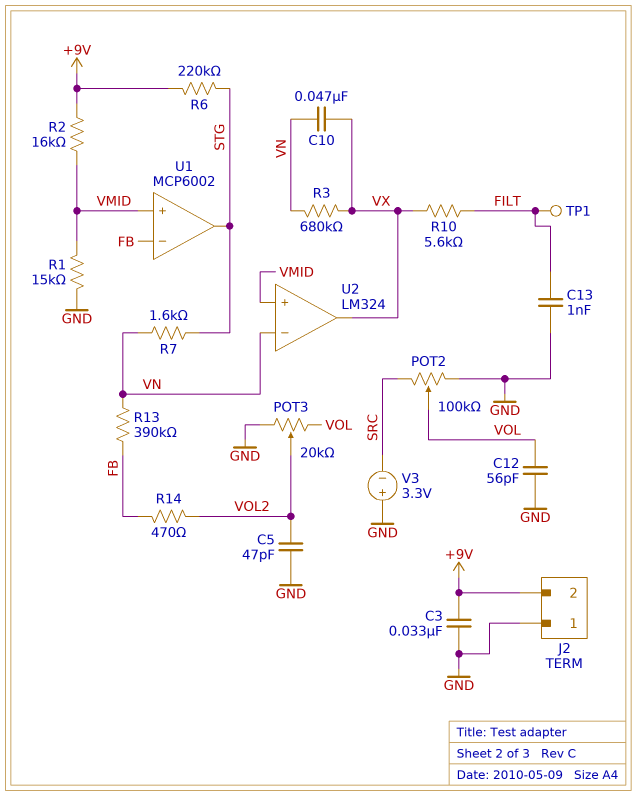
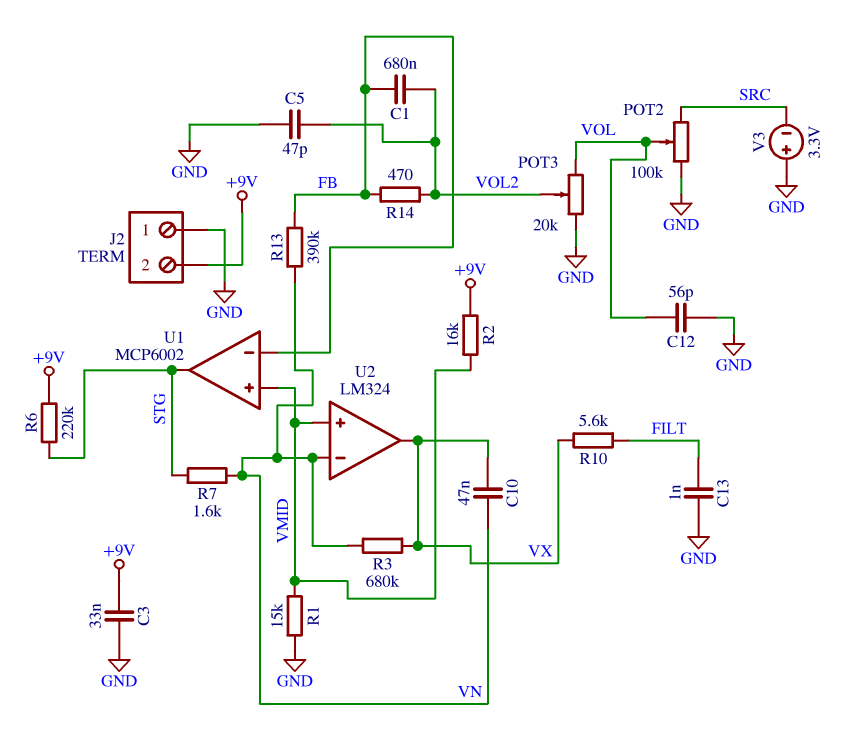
C1: none -> 680nF (FB, VOL2)
TP1: test point (FILT) -> none

